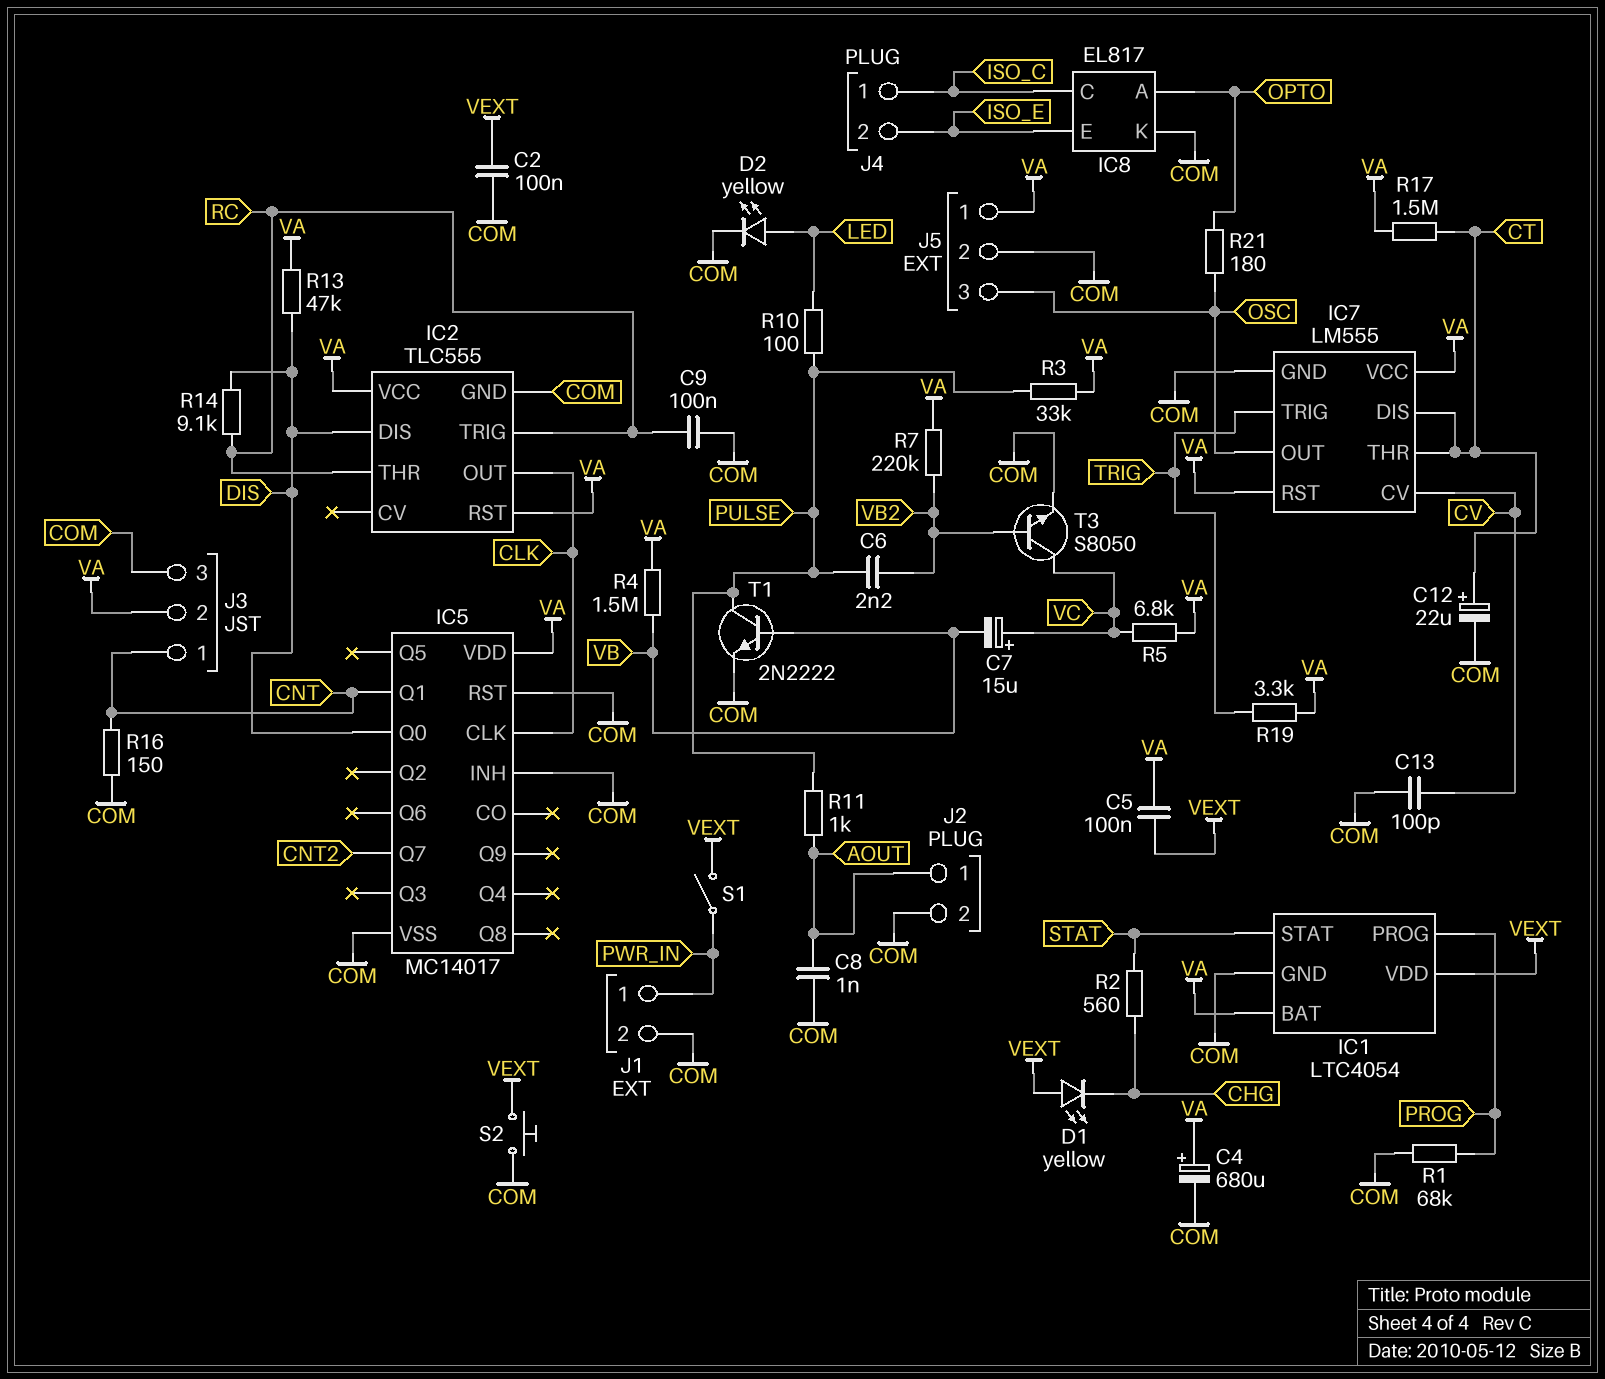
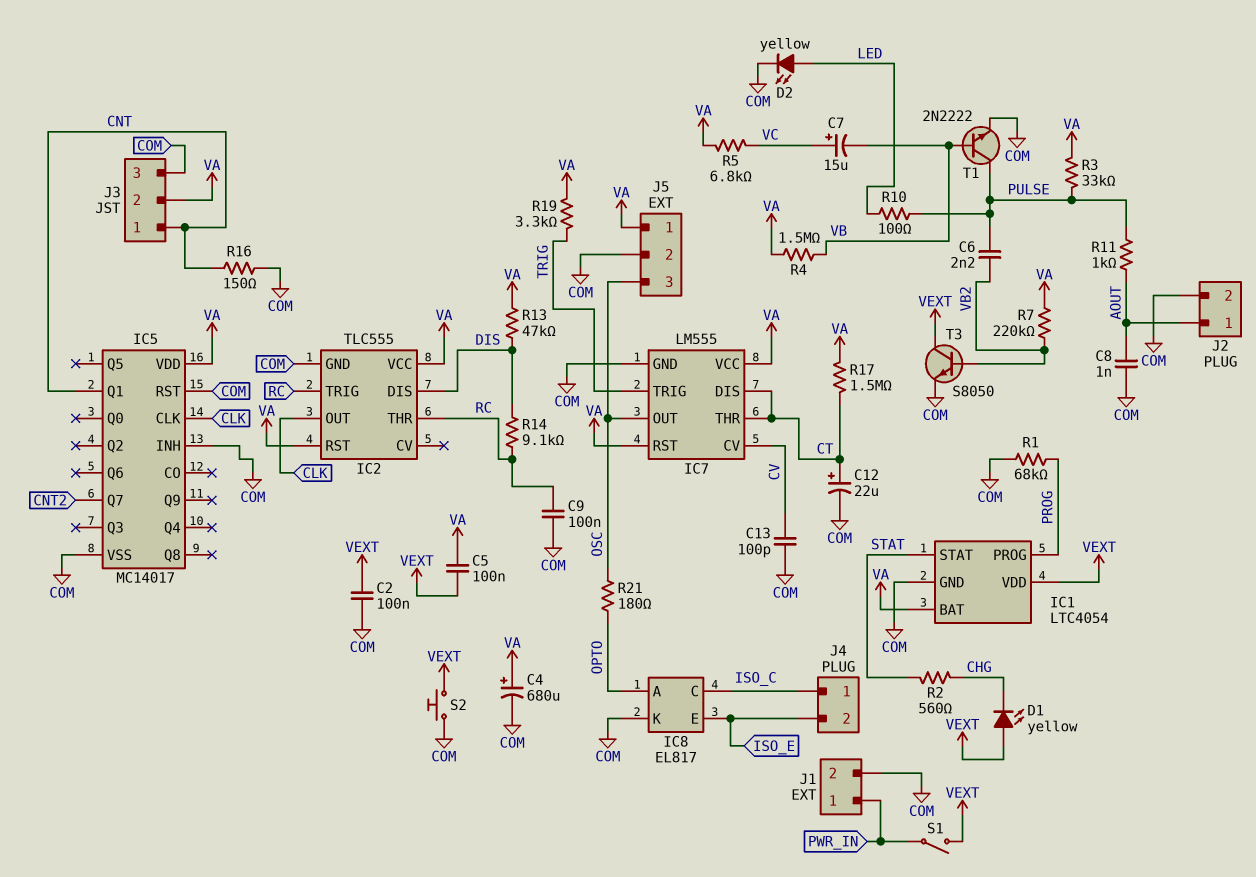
IC5 pin Q0: DIS -> none
T3: NPN S8050 (B VB2, C VC, E COM) -> NPN S8050 (B VB2, C VEXT, E COM)

